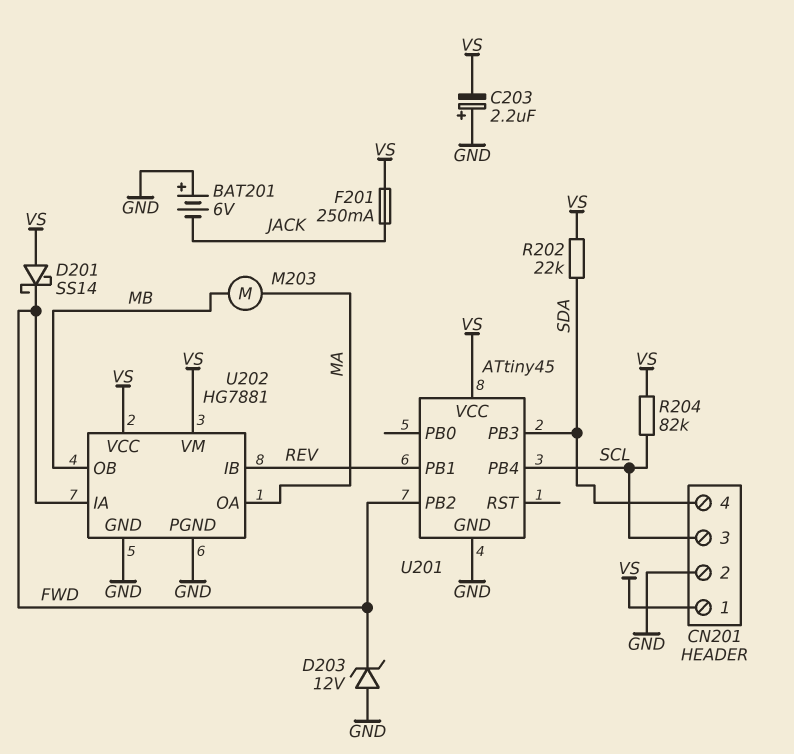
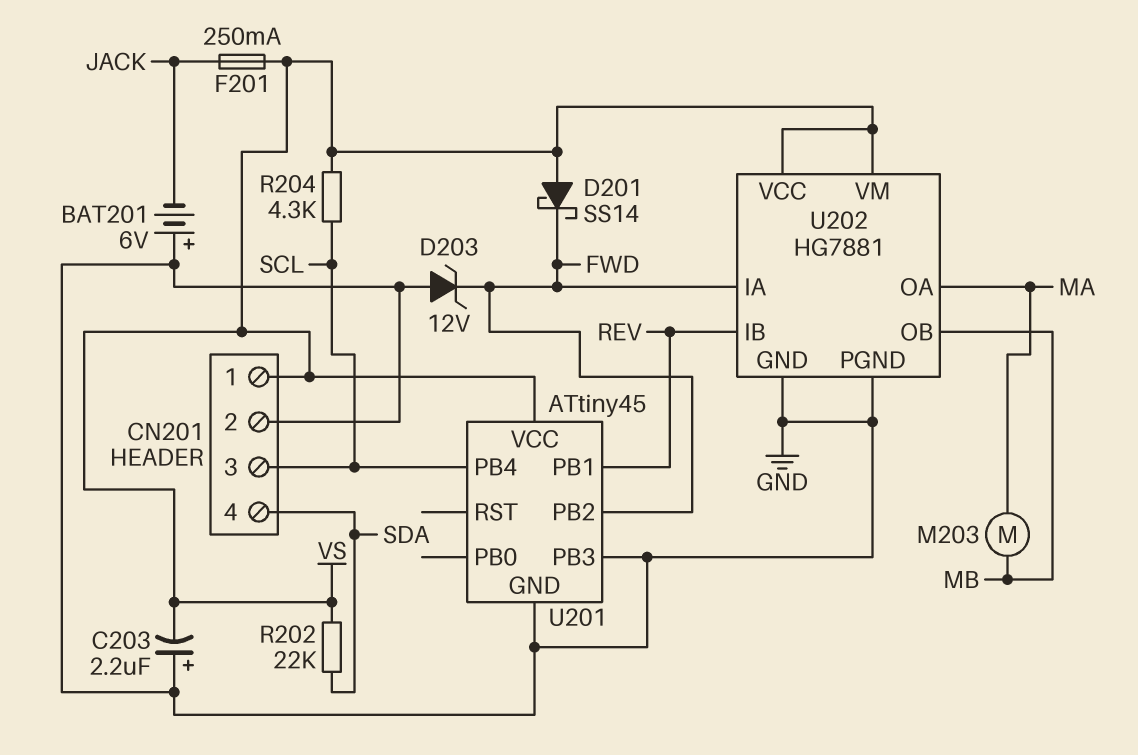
R204: 82k (SCL, VS) -> 4.3k (SCL, VS)
U201 pin PB3: SDA -> GND

